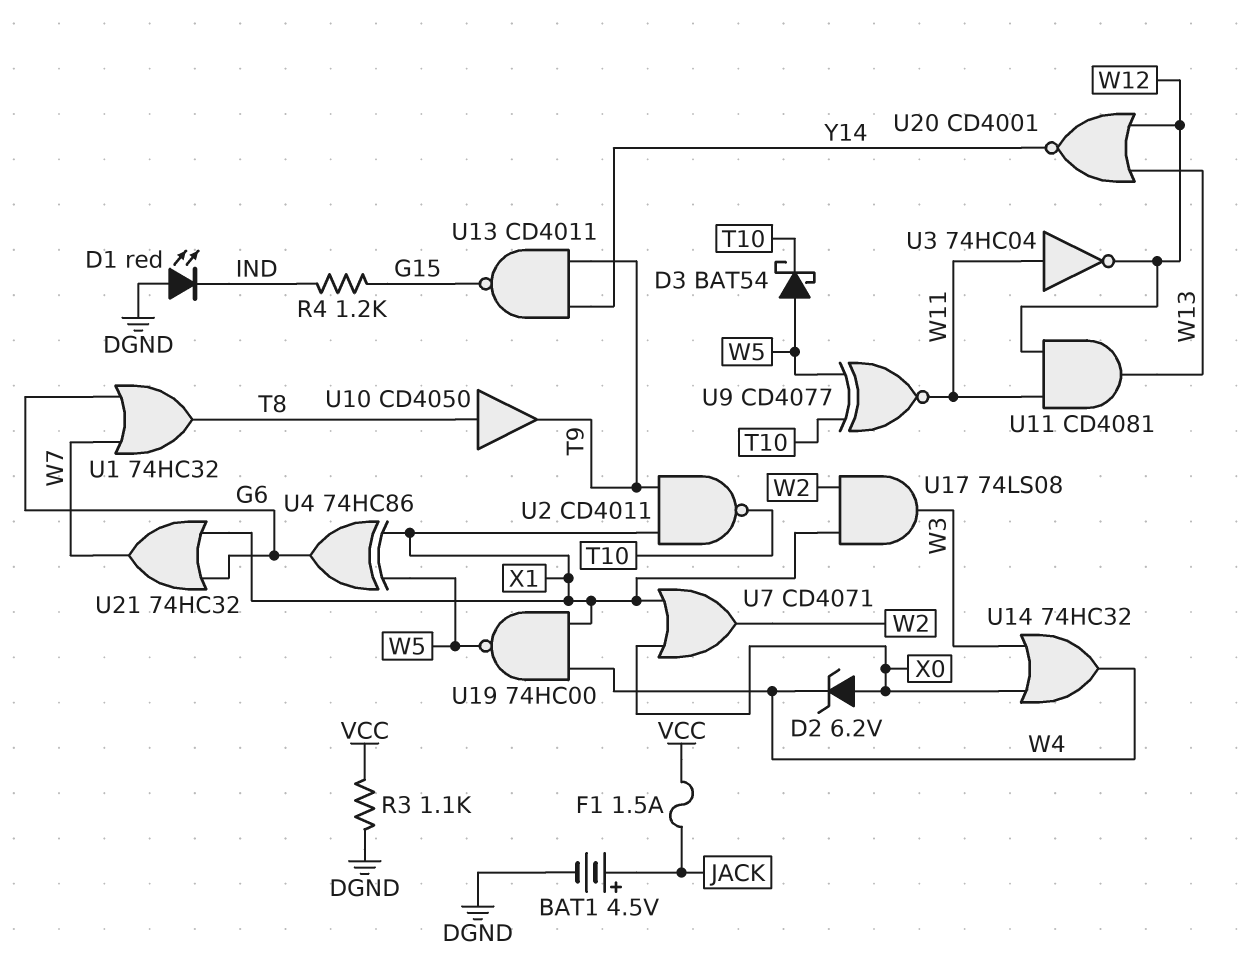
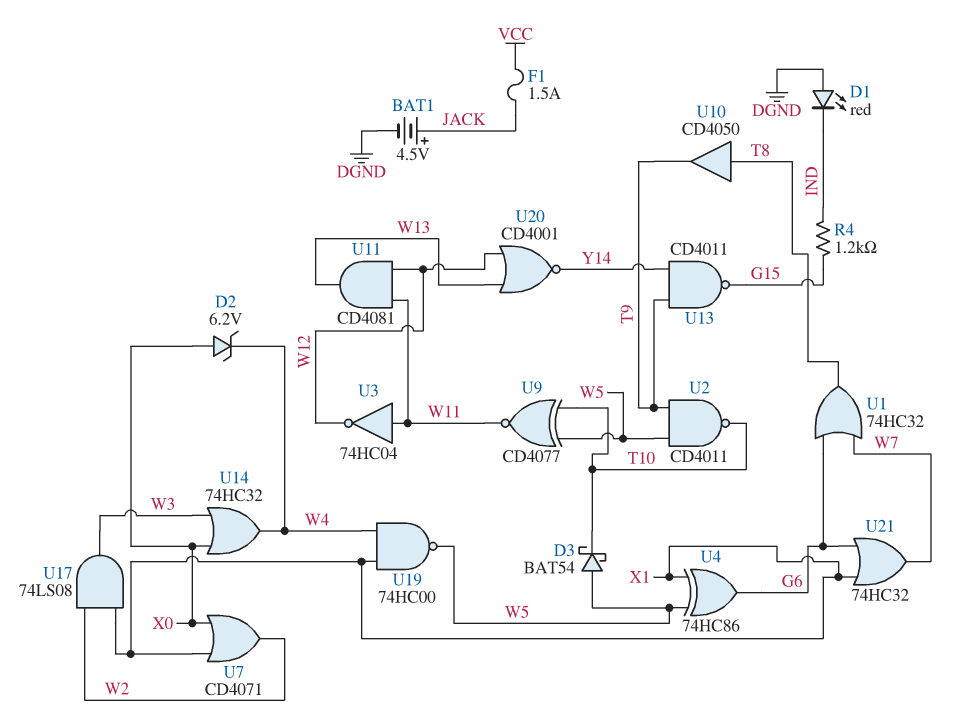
R3: 1.1k (DGND, VCC) -> none
U2: NAND CD4011 (in T9, in X1, out T10) -> NAND CD4011 (in T9, in W5, out T10)

